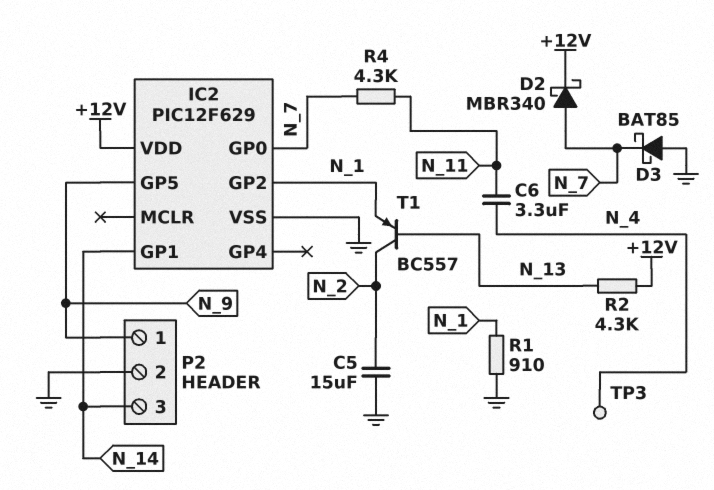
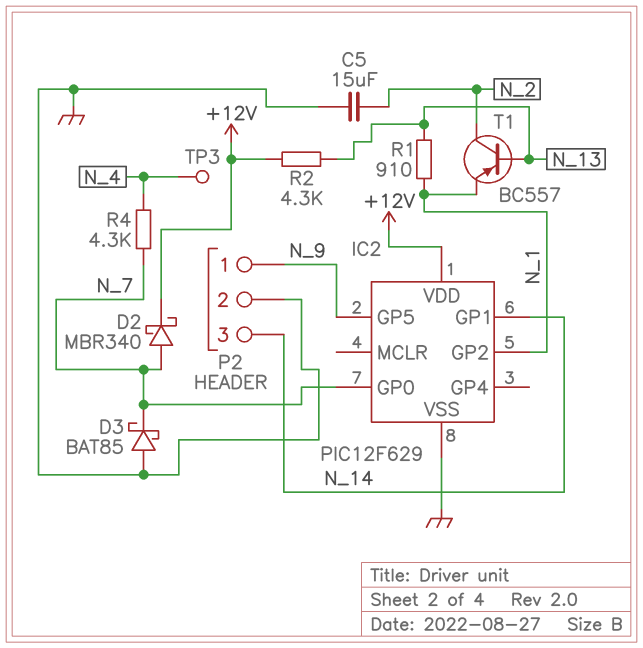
C6: 3.3uF (N_4, N_11) -> none
R1: 910 (GND, N_1) -> 910 (N_1, N_13)
R4: 4.3k (N_7, N_11) -> 4.3k (N_4, N_7)

